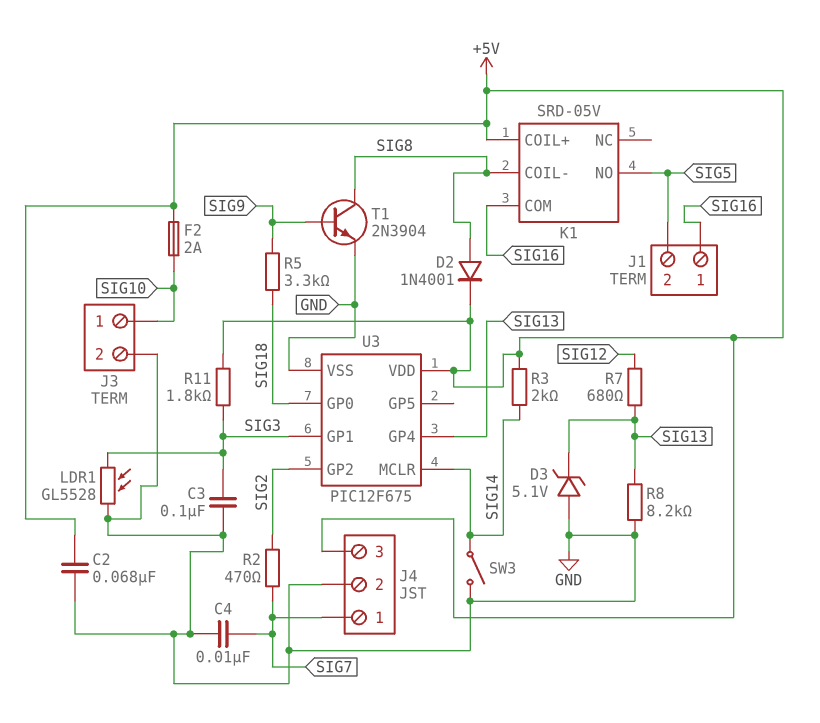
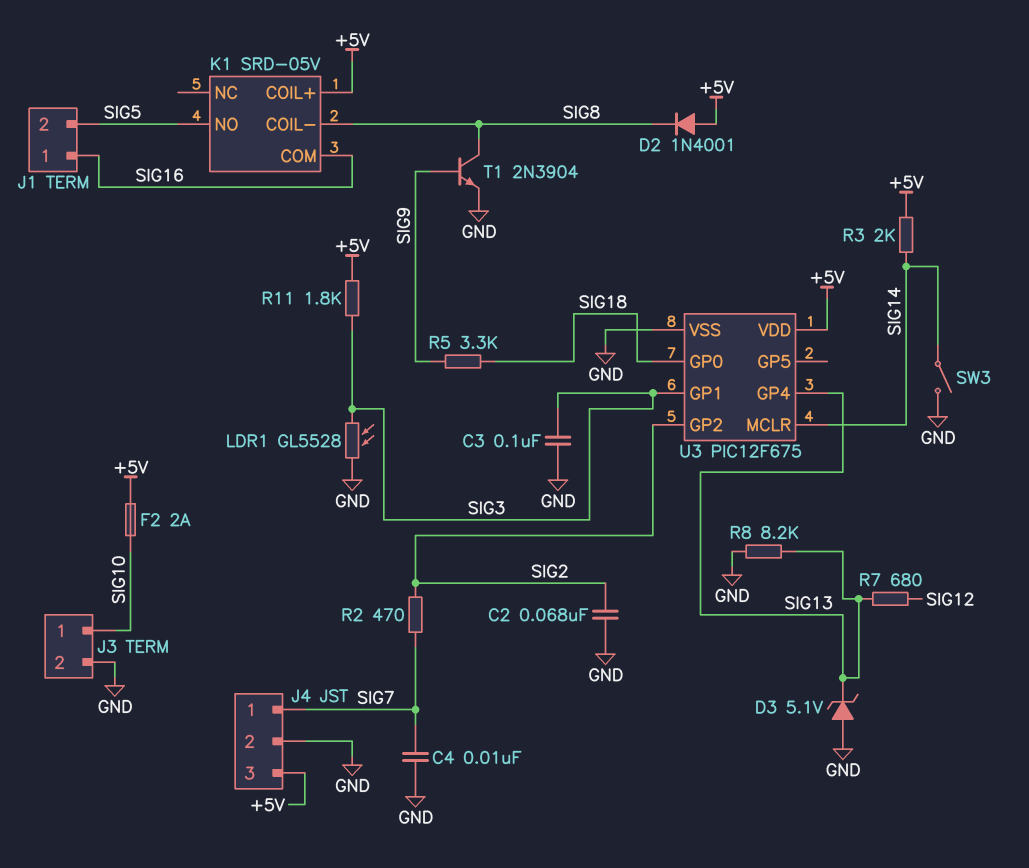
C2: 68nF (+5V, GND) -> 68nF (GND, SIG2)
D2: diode 1N4001 (A SIG8, K +5V) -> diode 1N4001 (A +5V, K SIG8)

